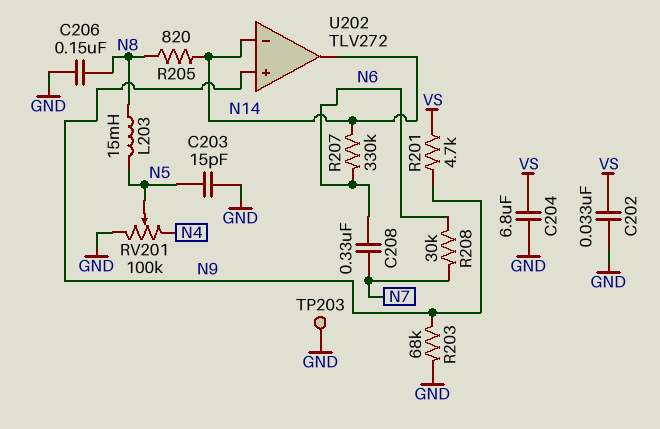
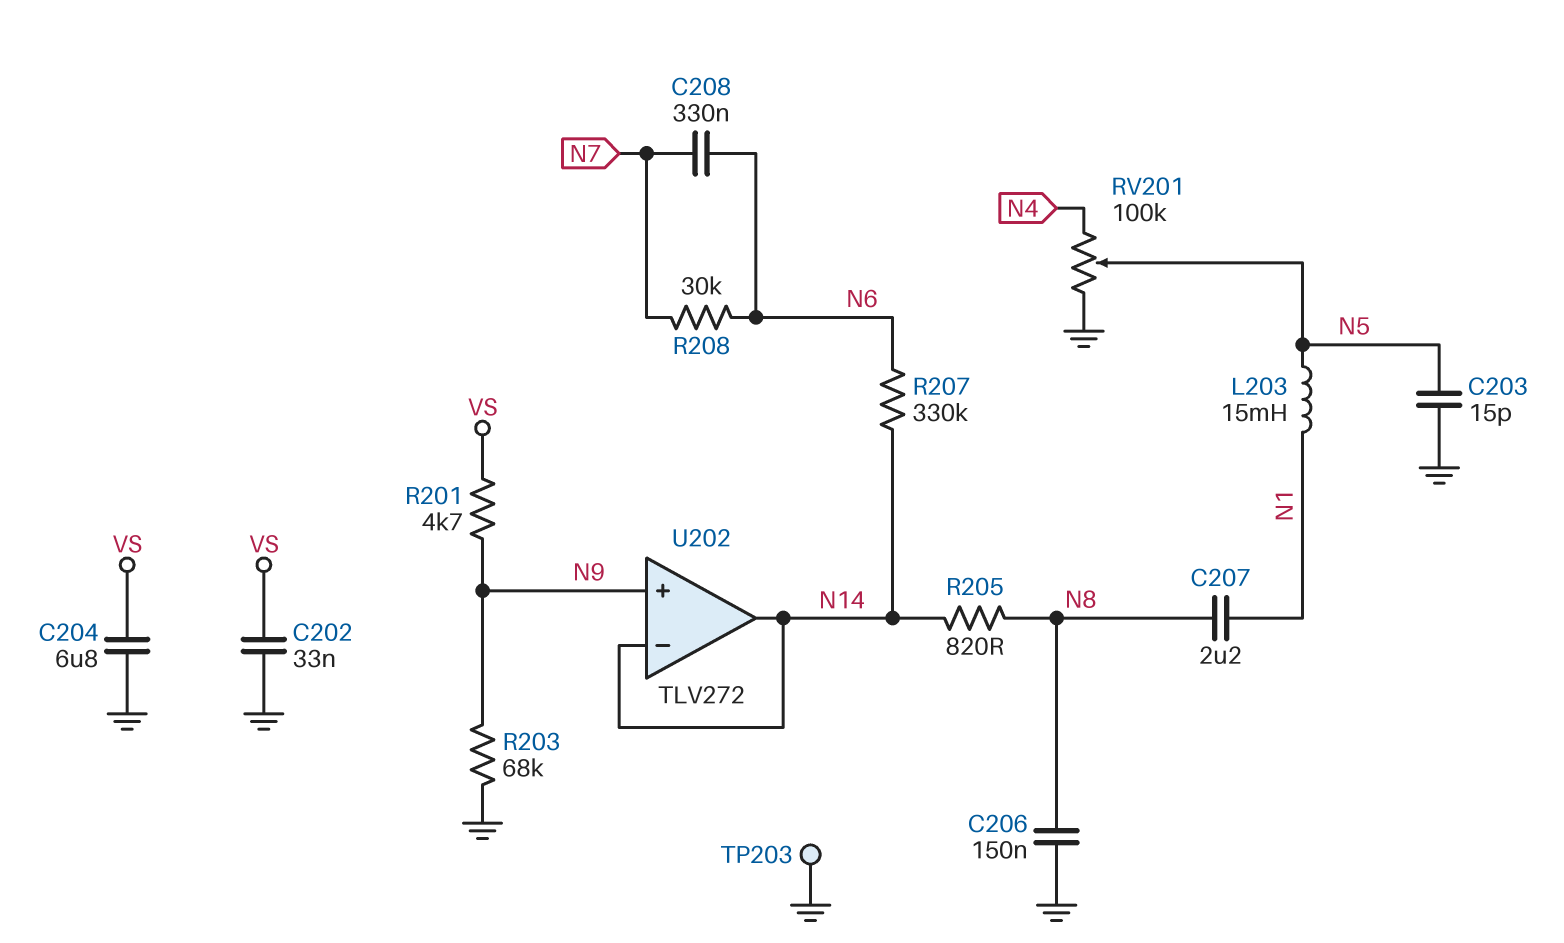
C207: none -> 2.2uF (N1, N8)
L203: 15mH (N5, N8) -> 15mH (N1, N5)

